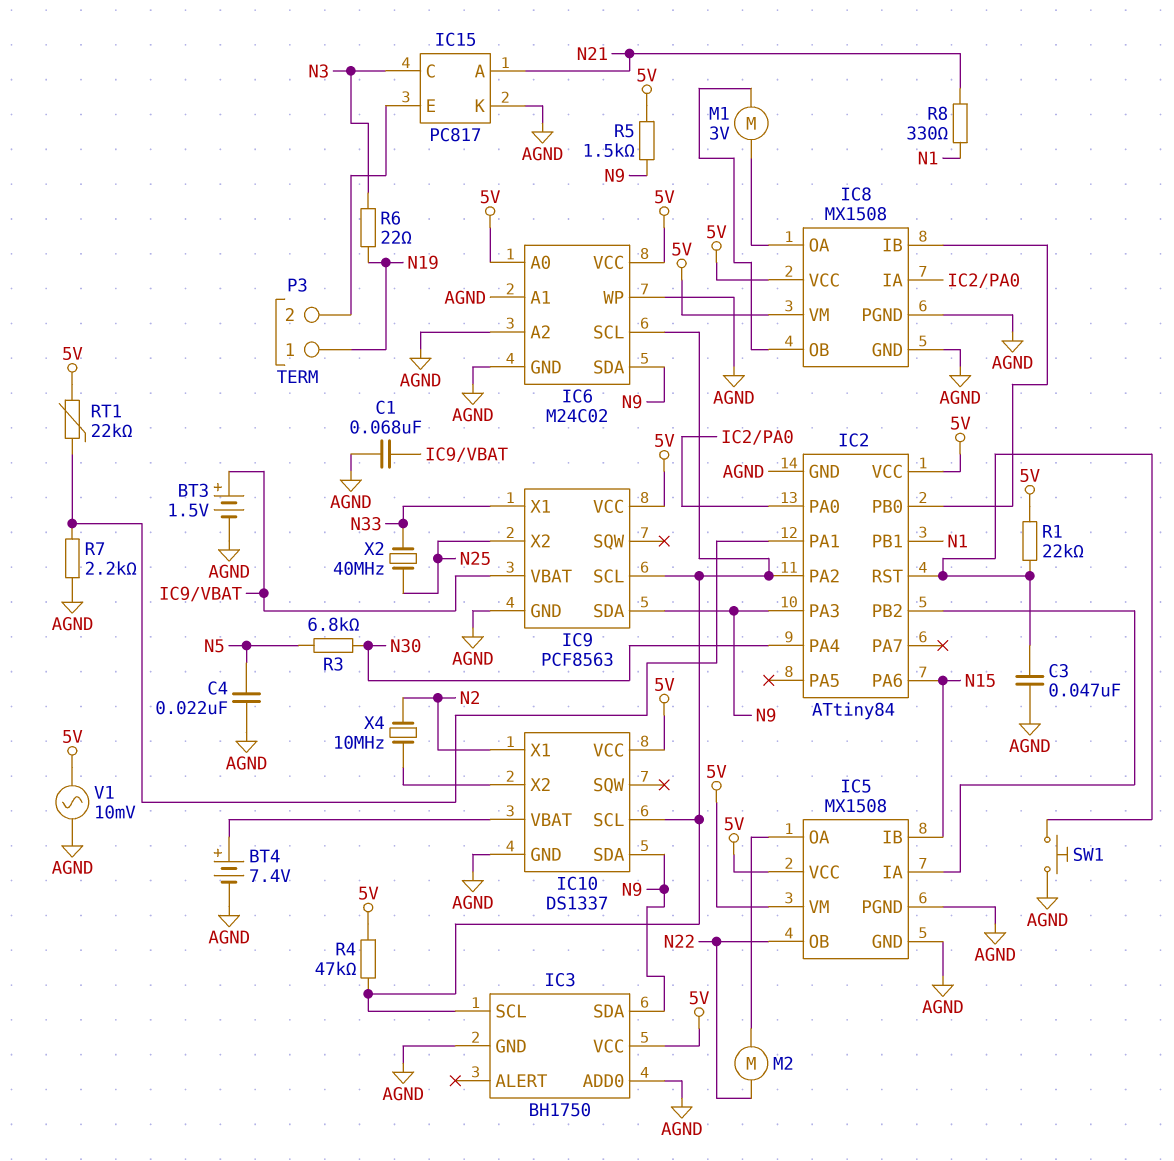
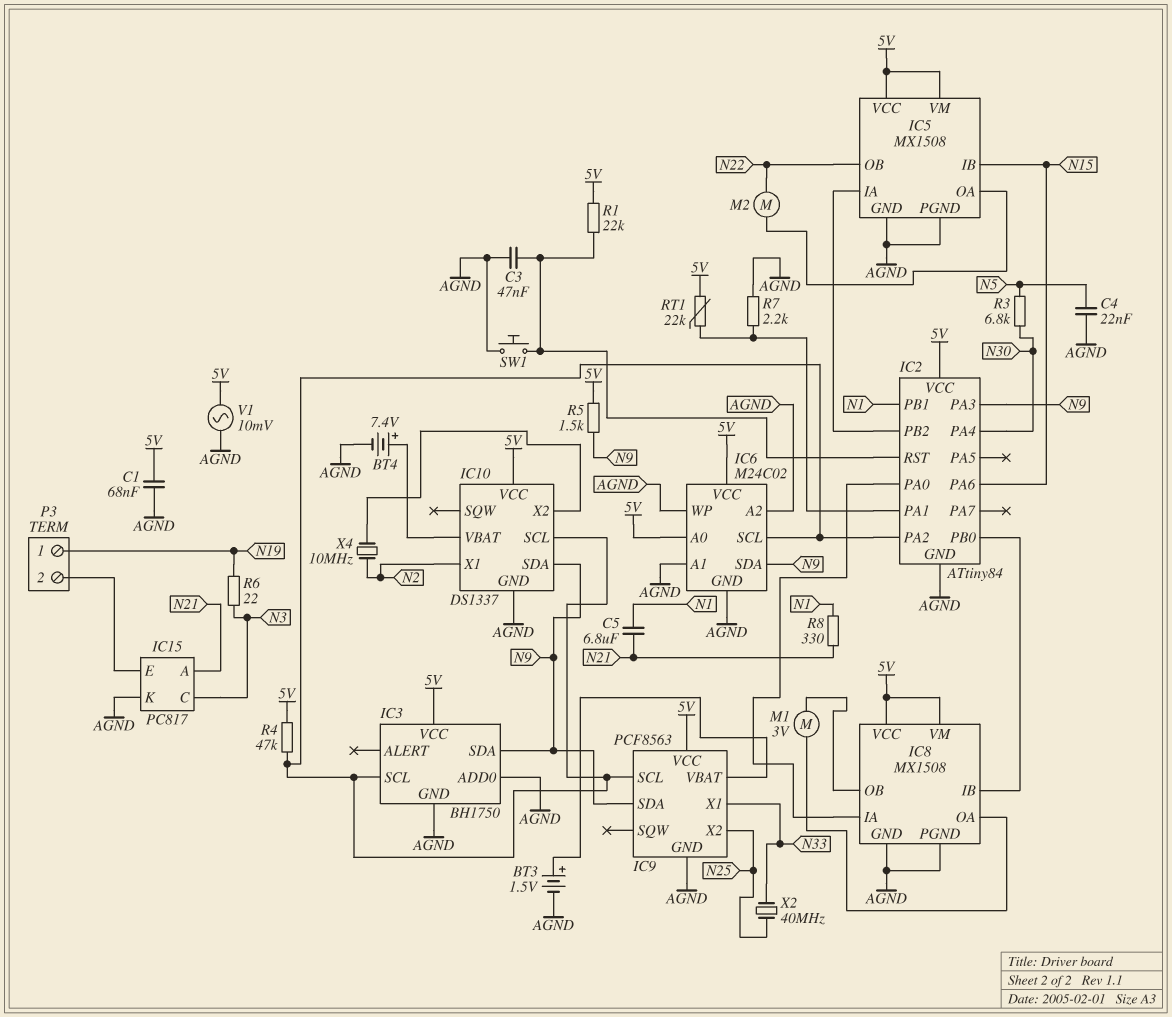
C1: 68nF (AGND, IC9/VBAT) -> 68nF (5V, AGND)
C5: none -> 6.8uF (N1, N21)

